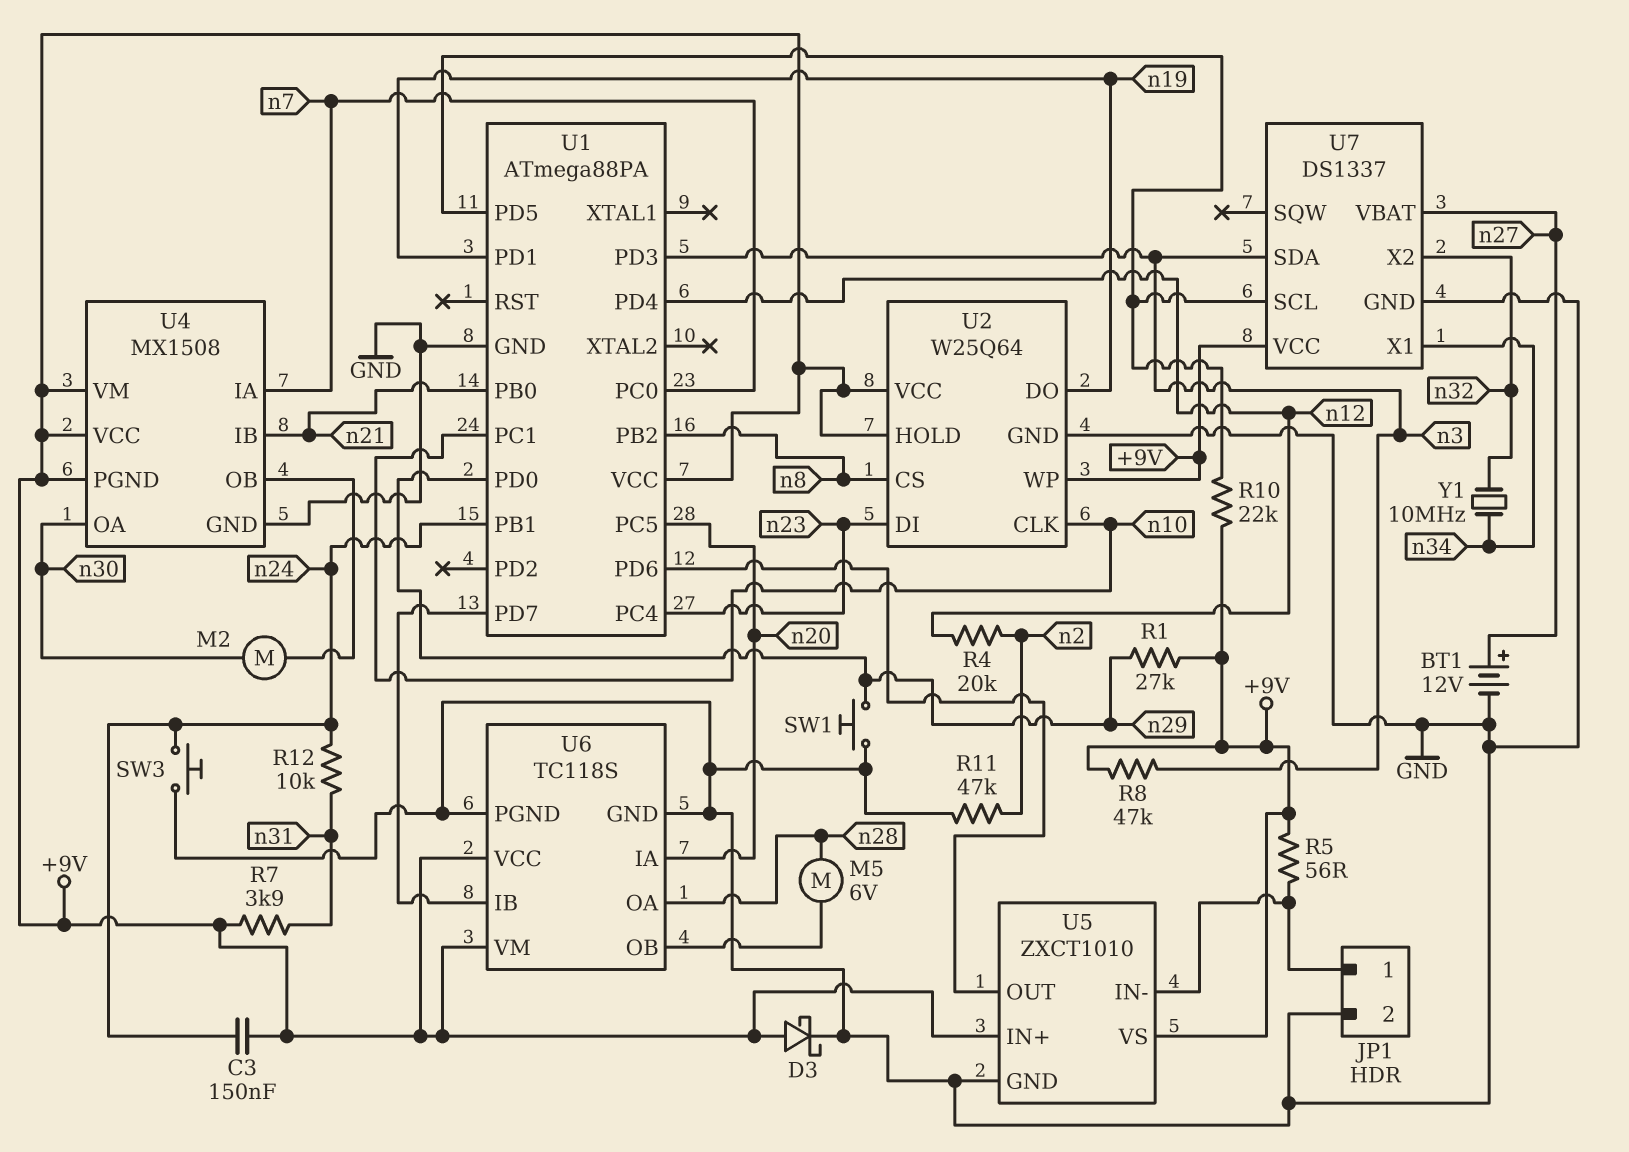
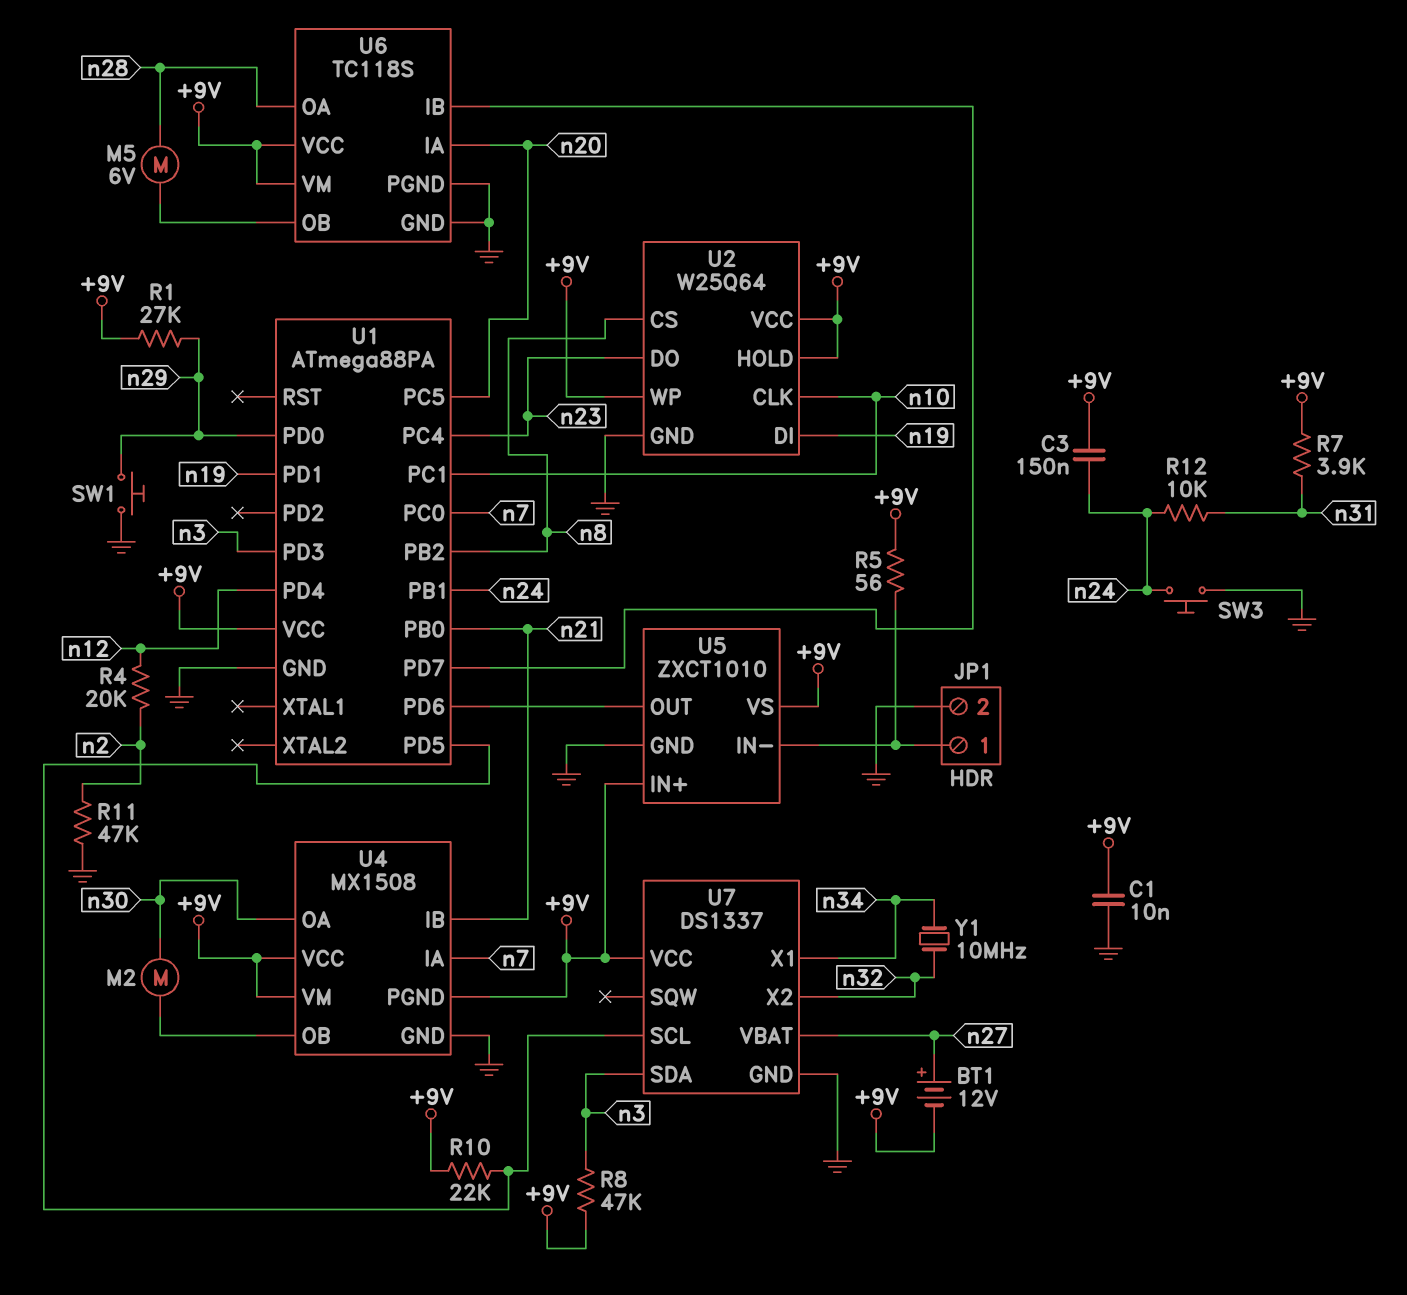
BT1: 12V (plus n27, minus GND) -> 12V (plus n27, minus +9V)
C1: none -> 10nF (+9V, GND)
D3: schottky (A +9V, K GND) -> none
U2 pin DI: n23 -> n19
U2 pin DO: n19 -> n23

